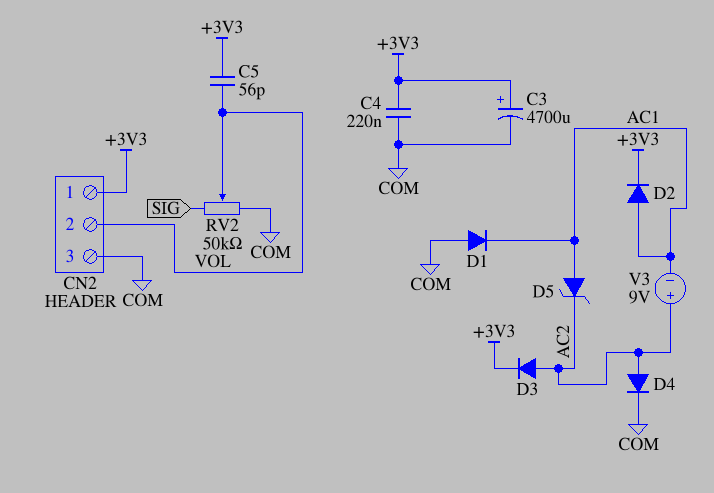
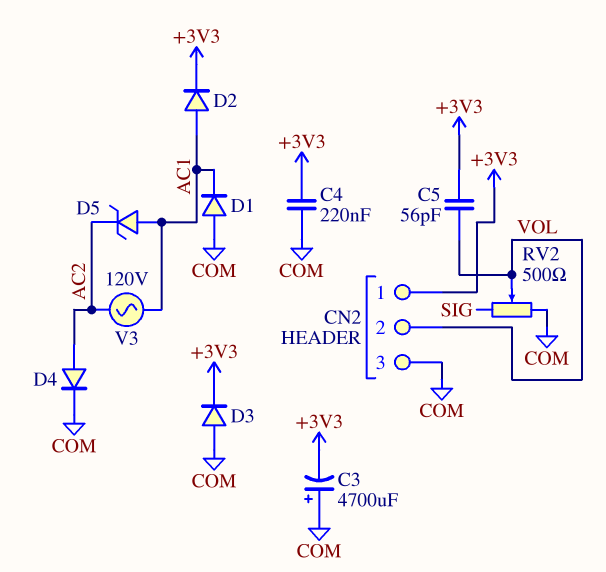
C3: 4700uF (plus +3V3, minus COM) -> 4700uF (plus COM, minus +3V3)
D3: diode (A AC2, K +3V3) -> diode (A COM, K +3V3)
RV2: 50k (COM, SIG, wiper VOL) -> 500 (COM, SIG, wiper VOL)
V3: 9V (plus AC2, minus AC1) -> AC 120V (AC1, AC2)

